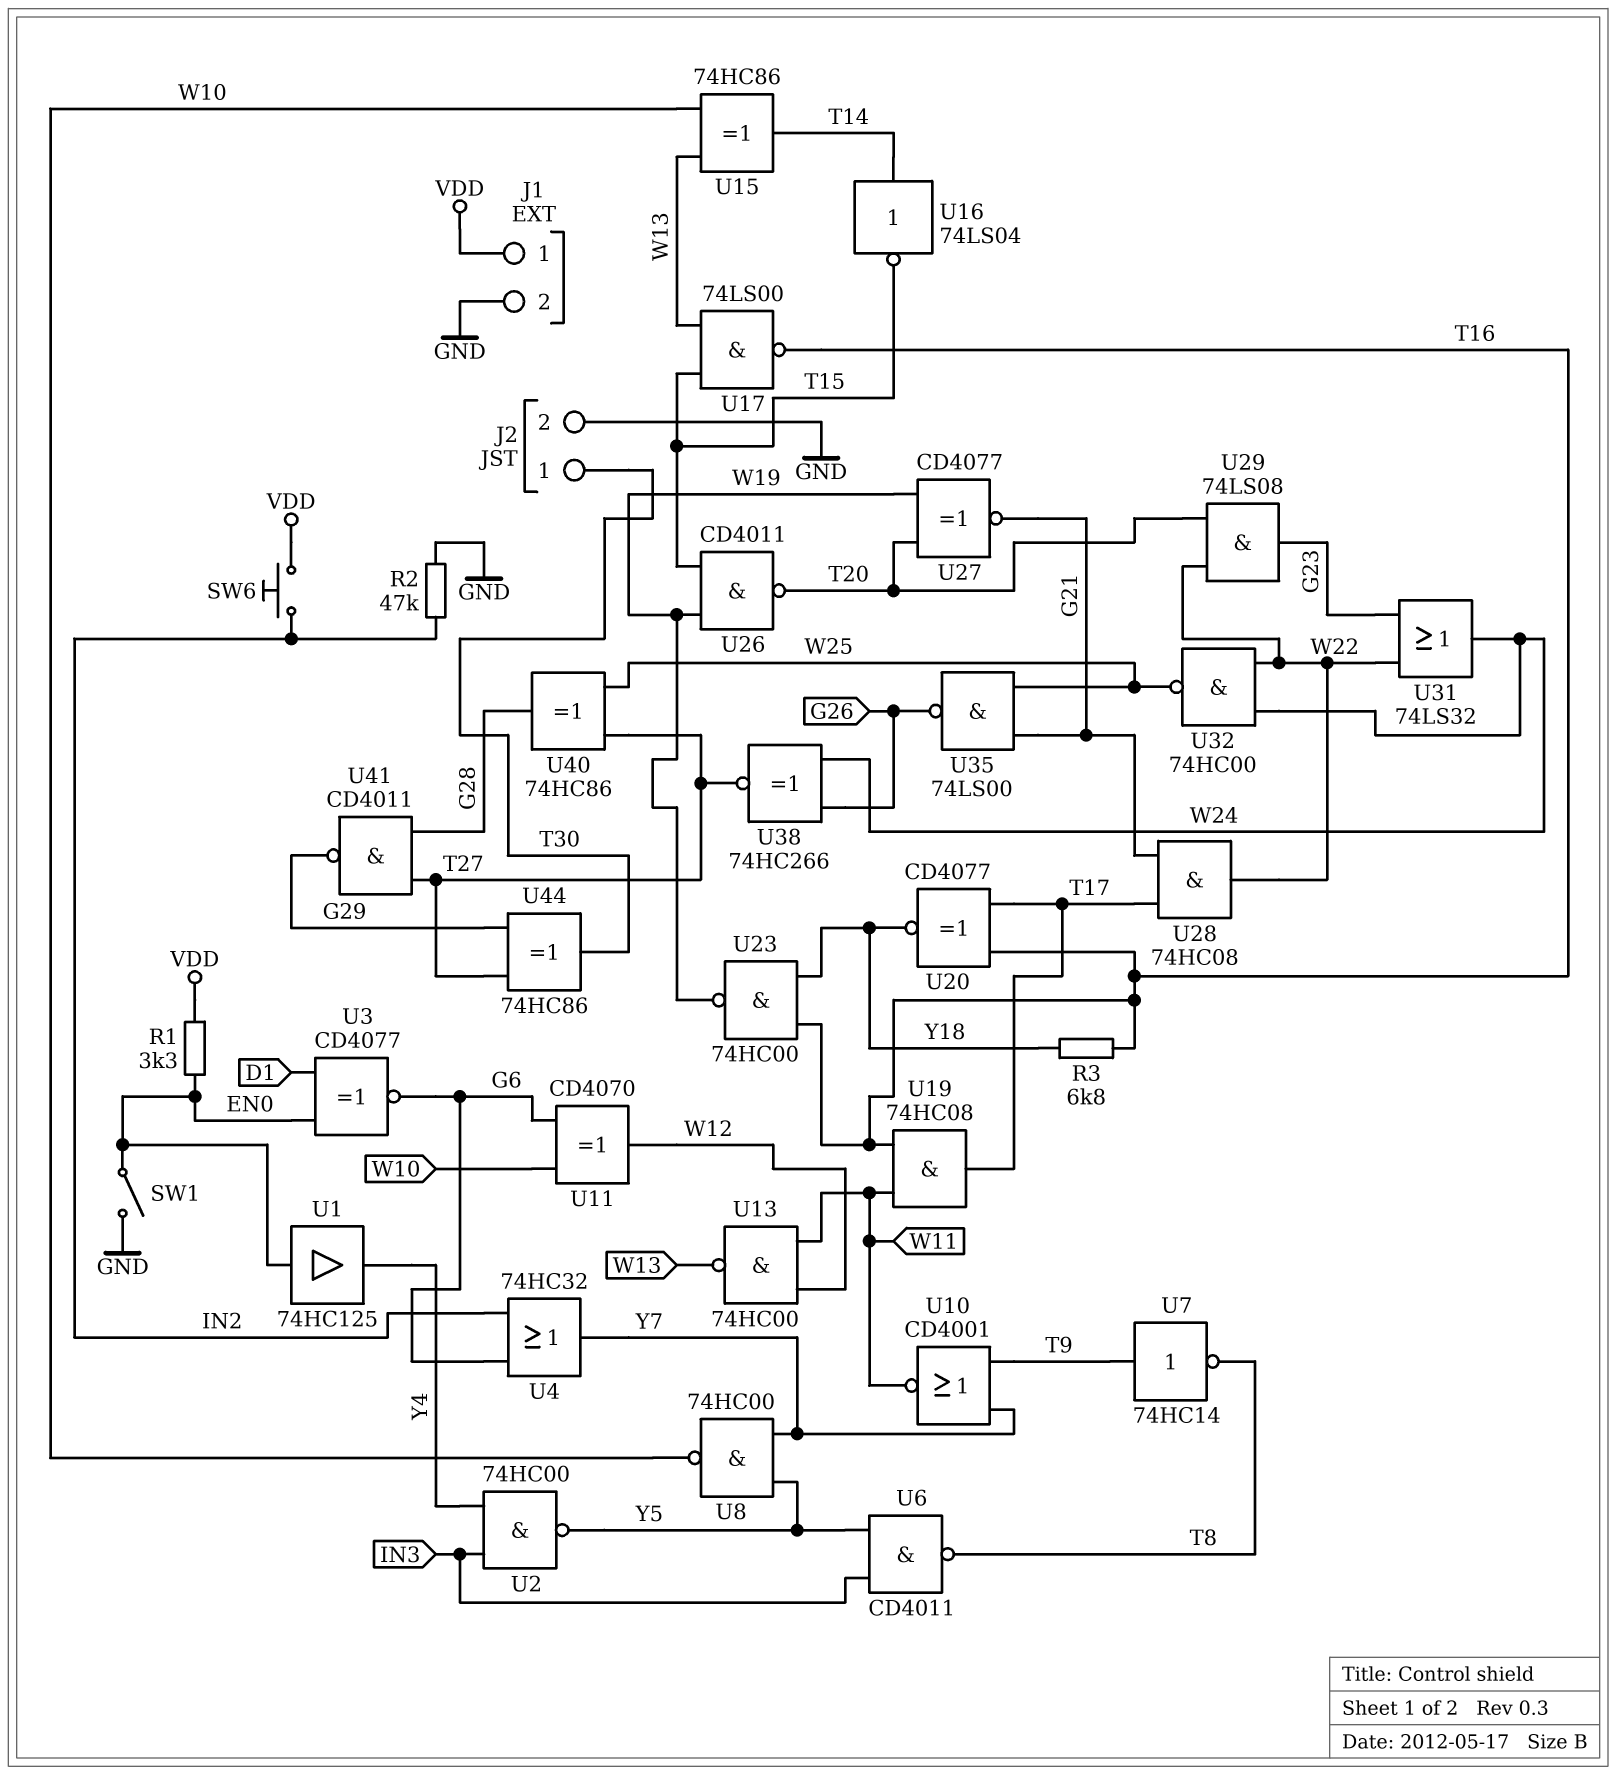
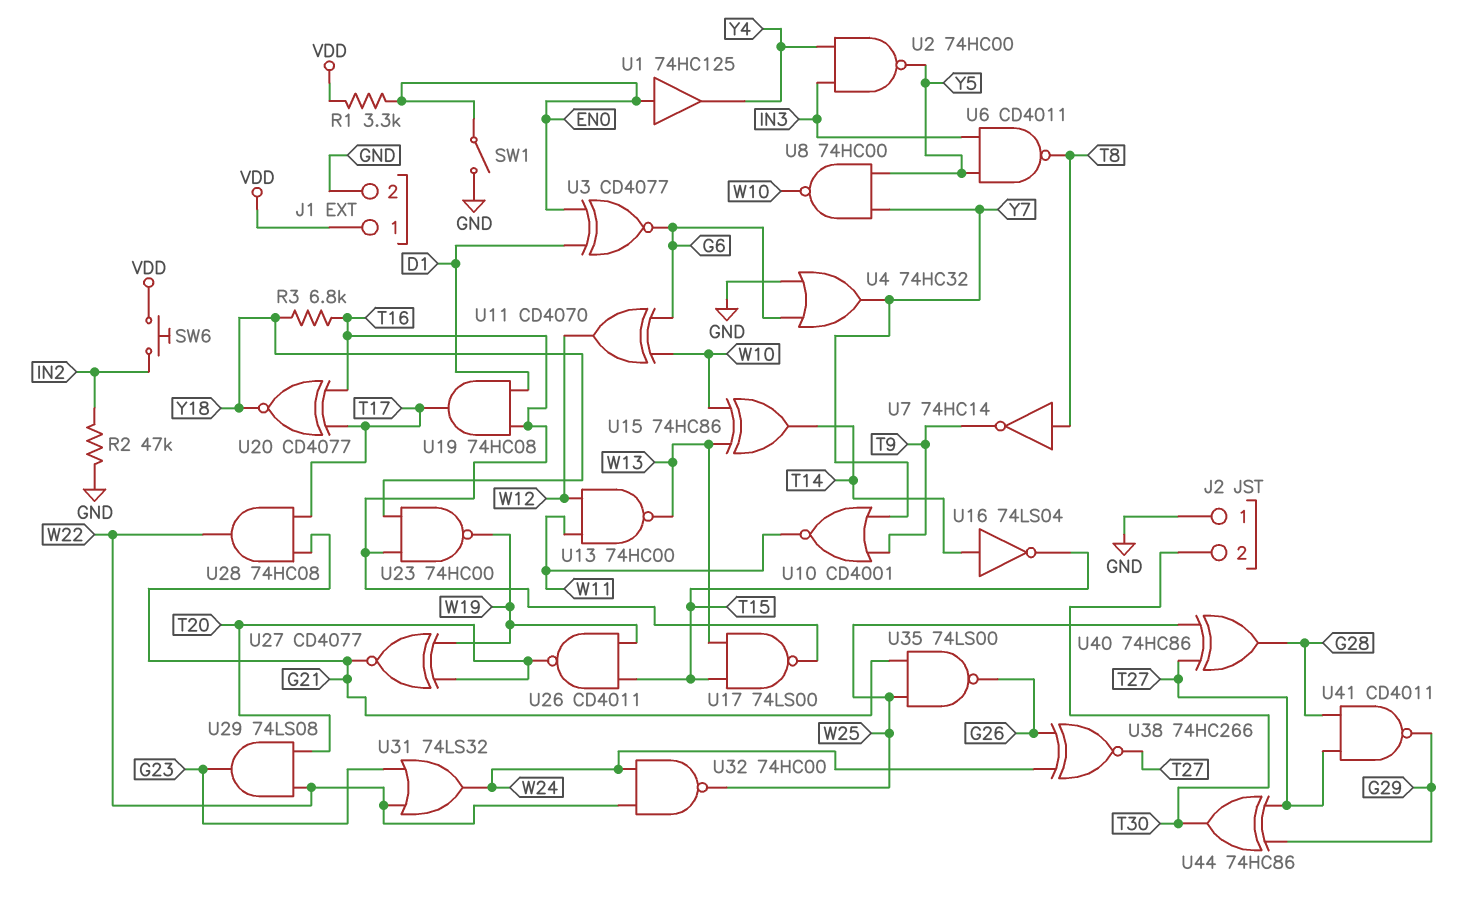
J2 pin 1: T30 -> GND
J2 pin 2: GND -> T30
U4: OR 74HC32 (in G6, in IN2, out Y7) -> OR 74HC32 (in G6, in GND, out Y7)
U7: NOT 74HC14 (in T9, out T8) -> NOT 74HC14 (in T8, out T9)
U19: AND 74HC08 (in T16, in W11, out T17) -> AND 74HC08 (in D1, in T16, out T17)

